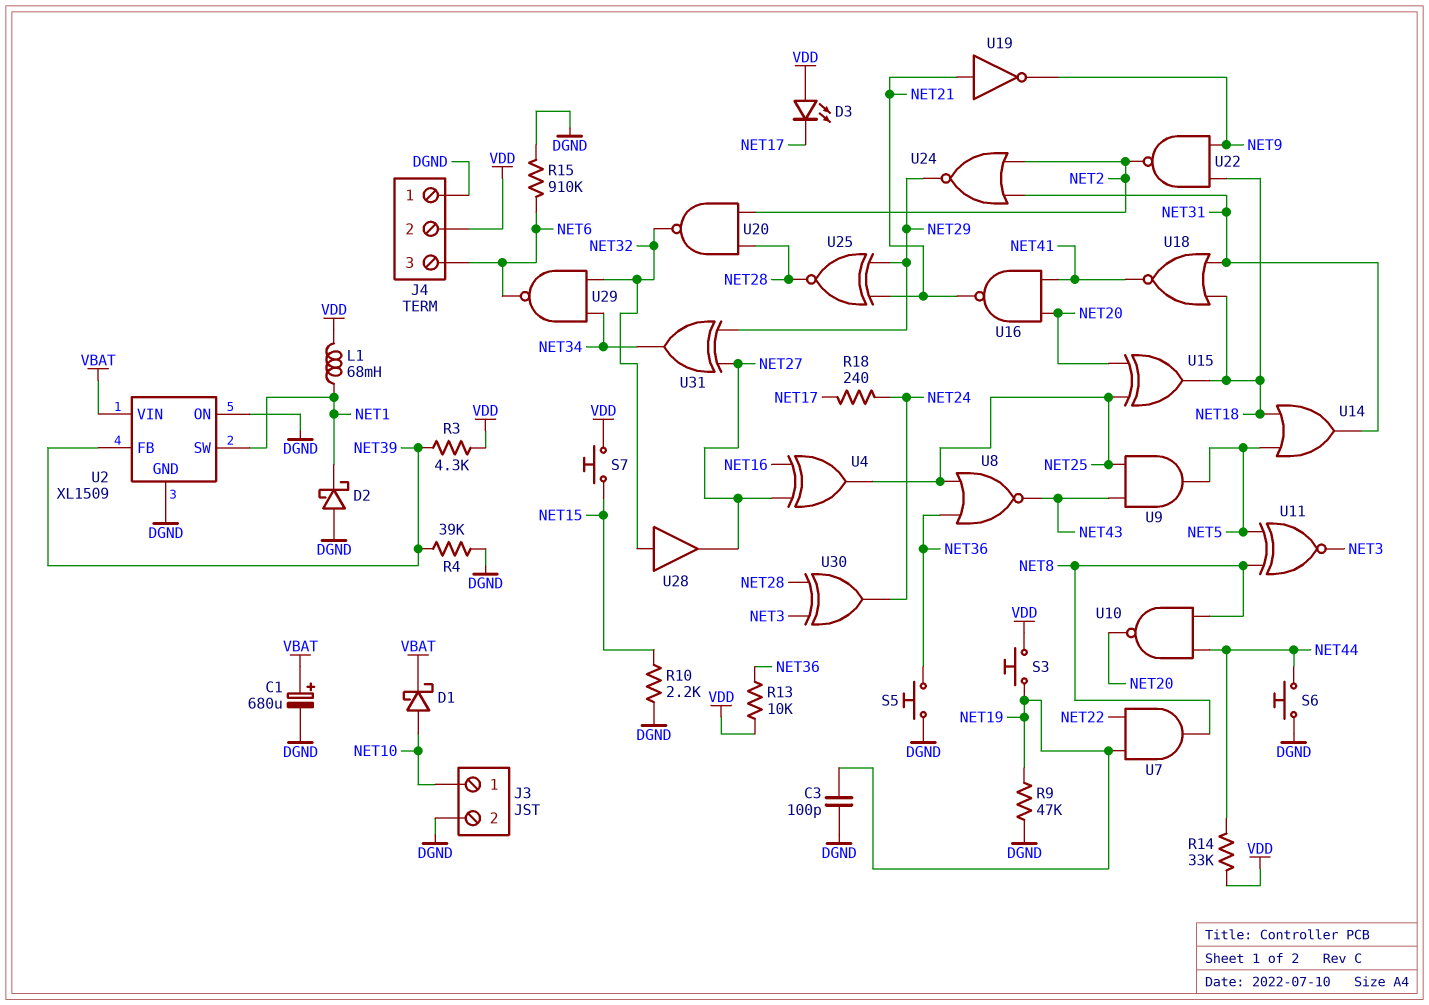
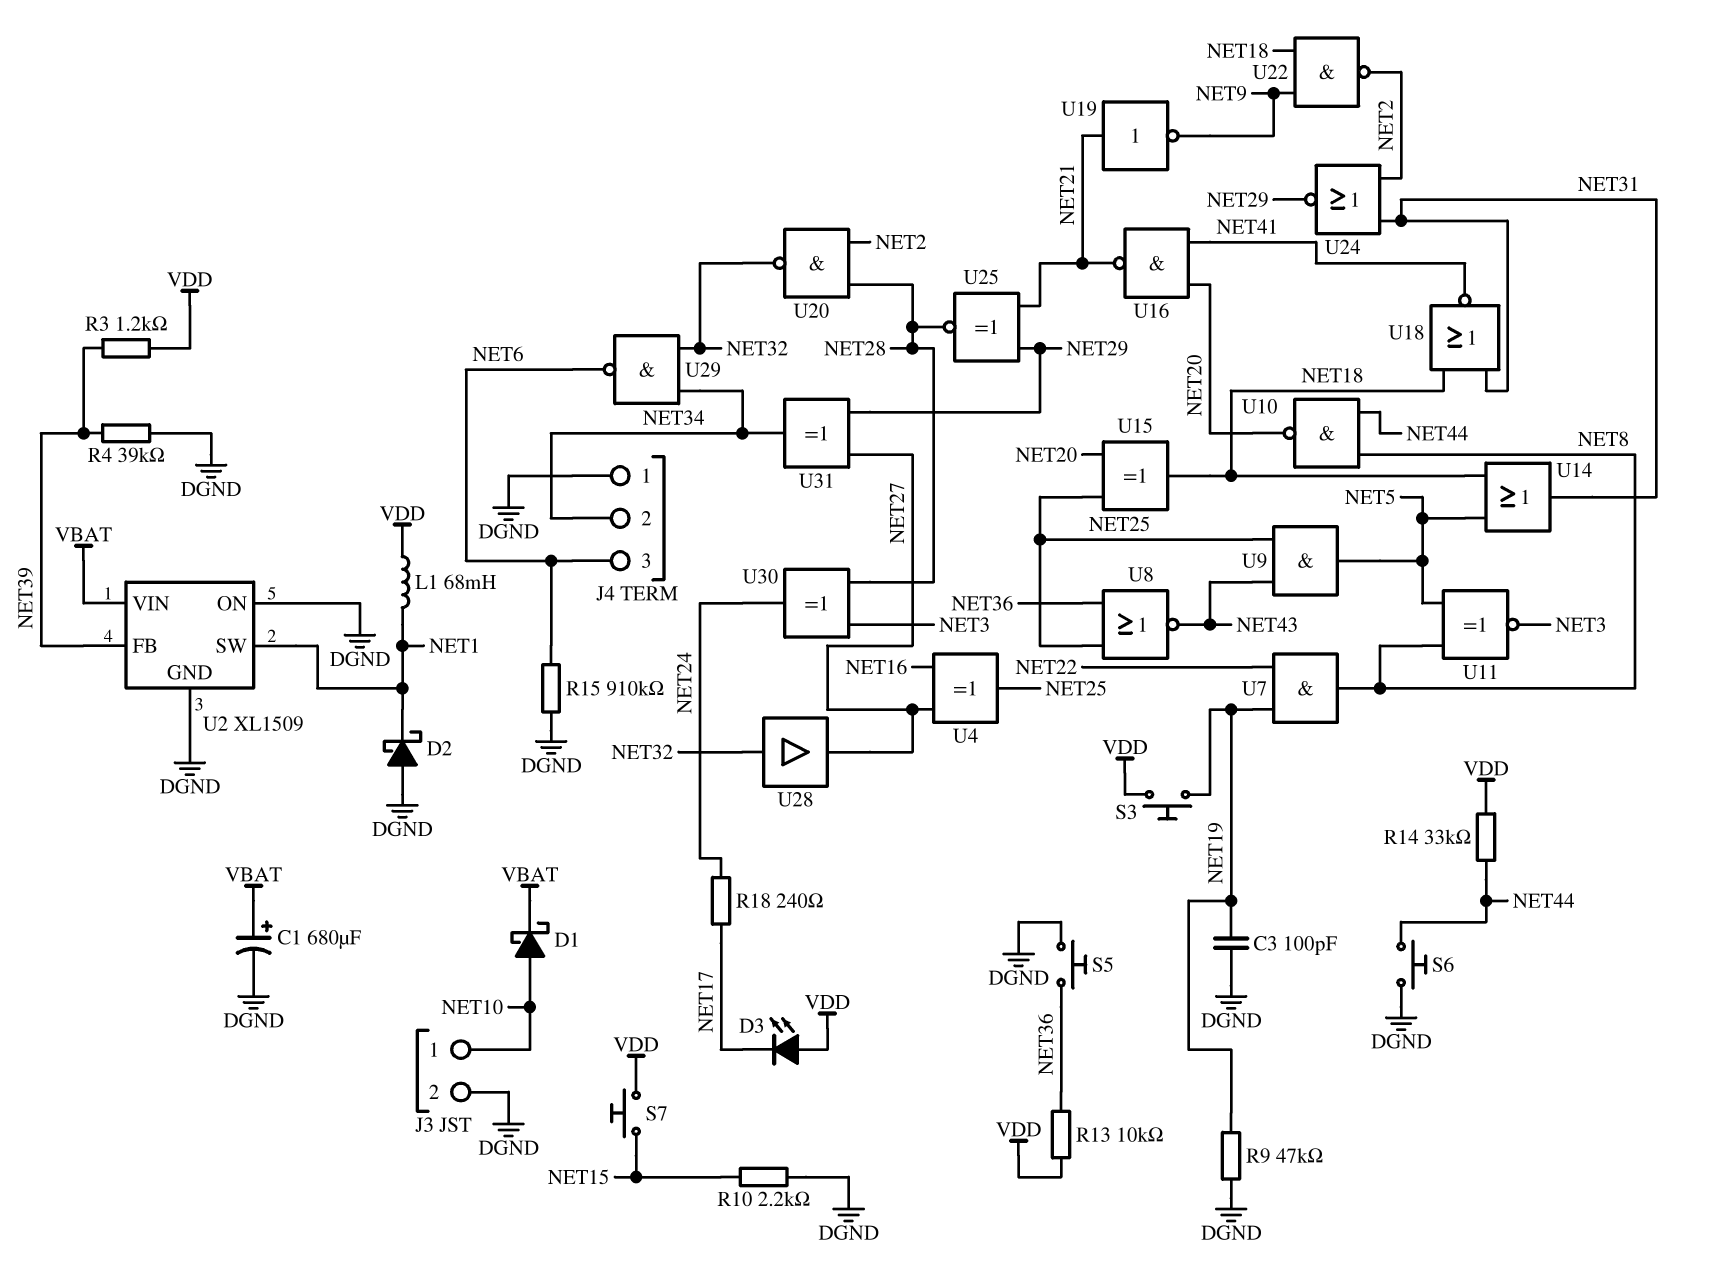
J4 pin 2: VDD -> NET34
R3: 4.3k (NET39, VDD) -> 1.2k (NET39, VDD)

